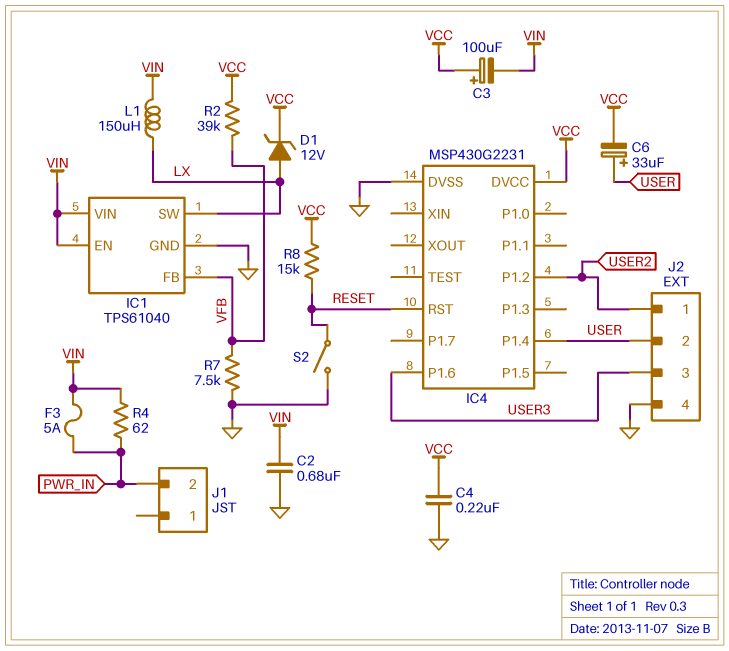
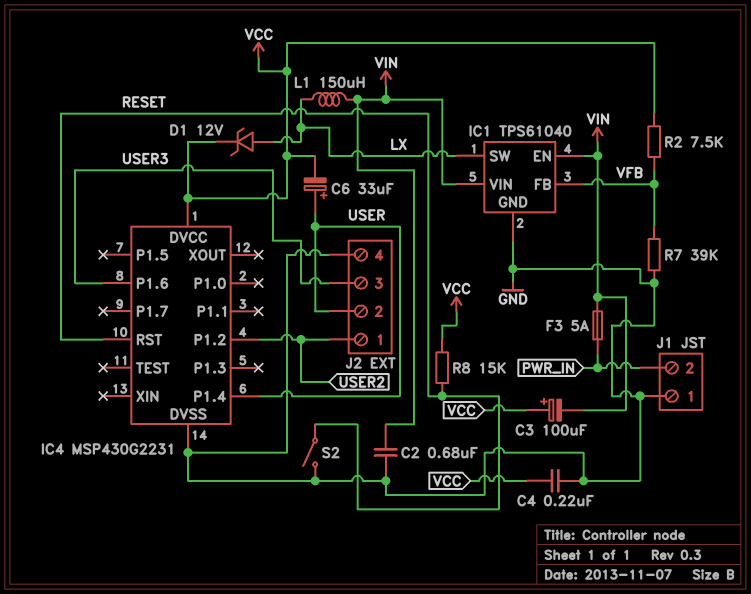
J1 pin 1: none -> GND
R2: 39k (VCC, VFB) -> 7.5k (VCC, VFB)
R4: 62 (PWR_IN, VIN) -> none
R7: 7.5k (GND, VFB) -> 39k (GND, VFB)

